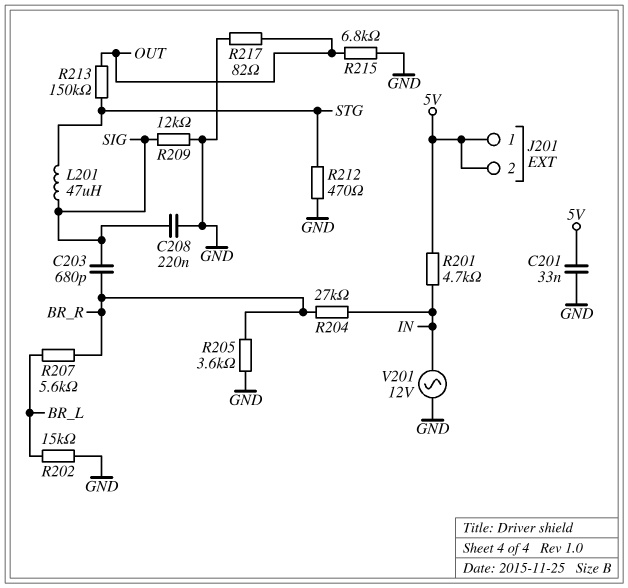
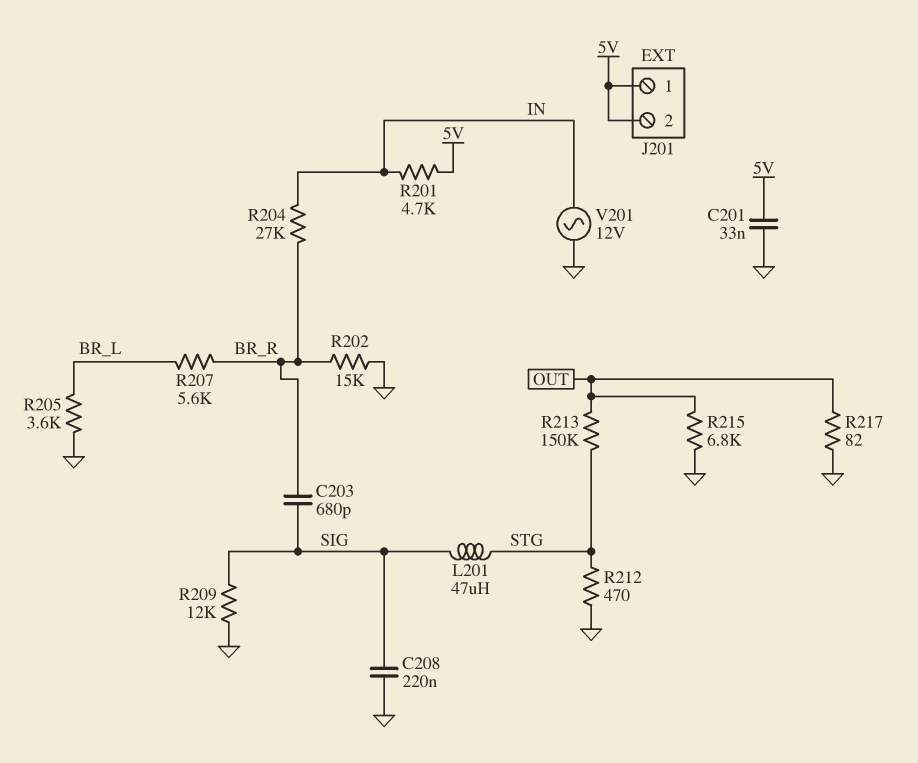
R202: 15k (BR_L, GND) -> 15k (BR_R, GND)
R205: 3.6k (BR_R, GND) -> 3.6k (BR_L, GND)

